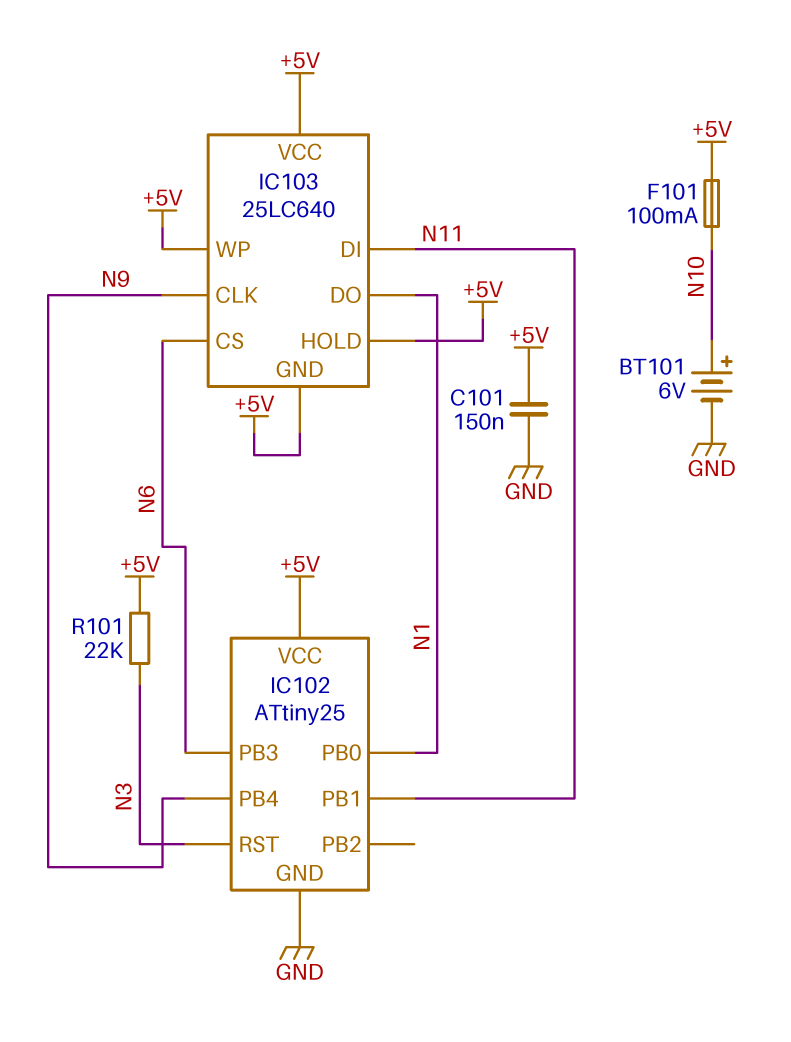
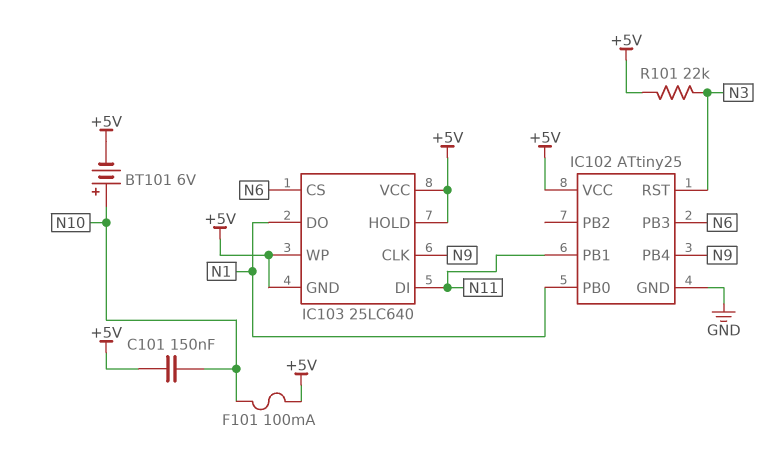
BT101: 6V (plus N10, minus GND) -> 6V (plus N10, minus +5V)
C101: 150nF (+5V, GND) -> 150nF (+5V, N10)

